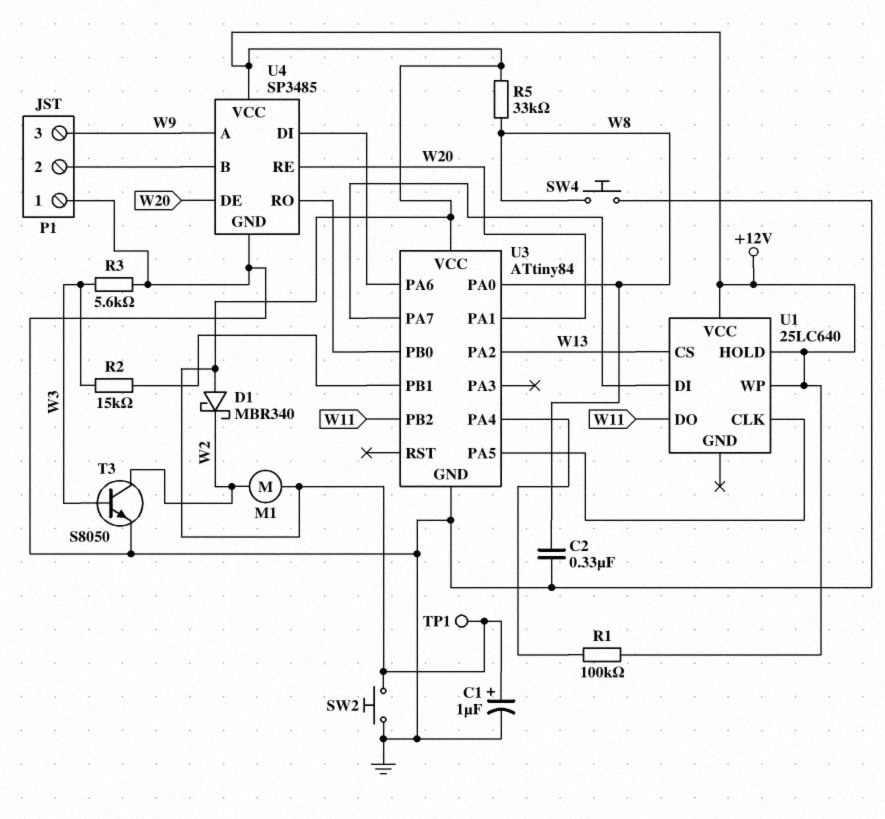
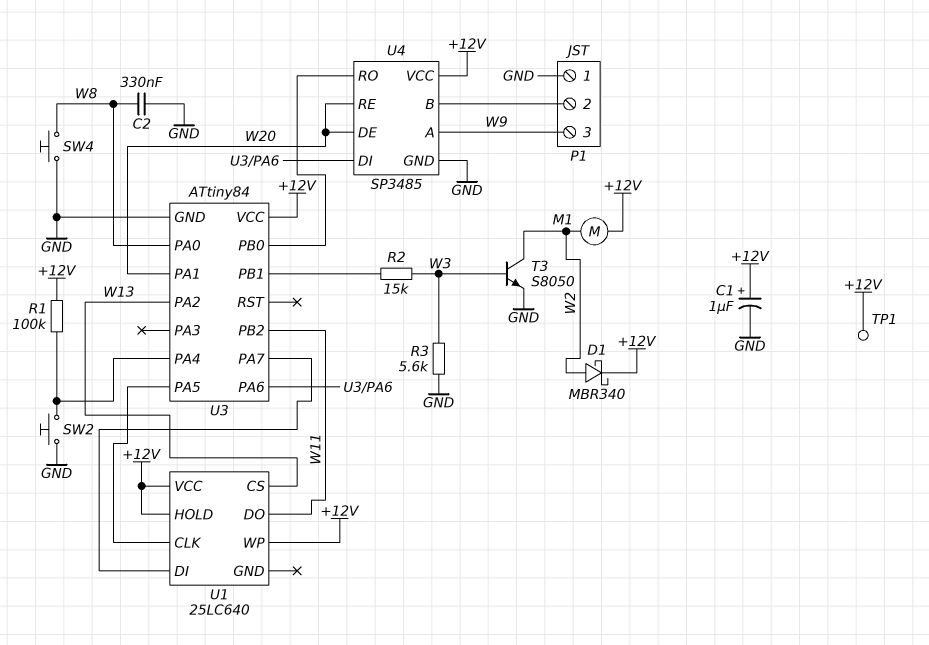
D1: schottky MBR340 (A +12V, K W2) -> schottky MBR340 (A W2, K +12V)
R5: 33k (+12V, W8) -> none
SW2: button (+12V, GND) -> button (GND, U3/PA4)

